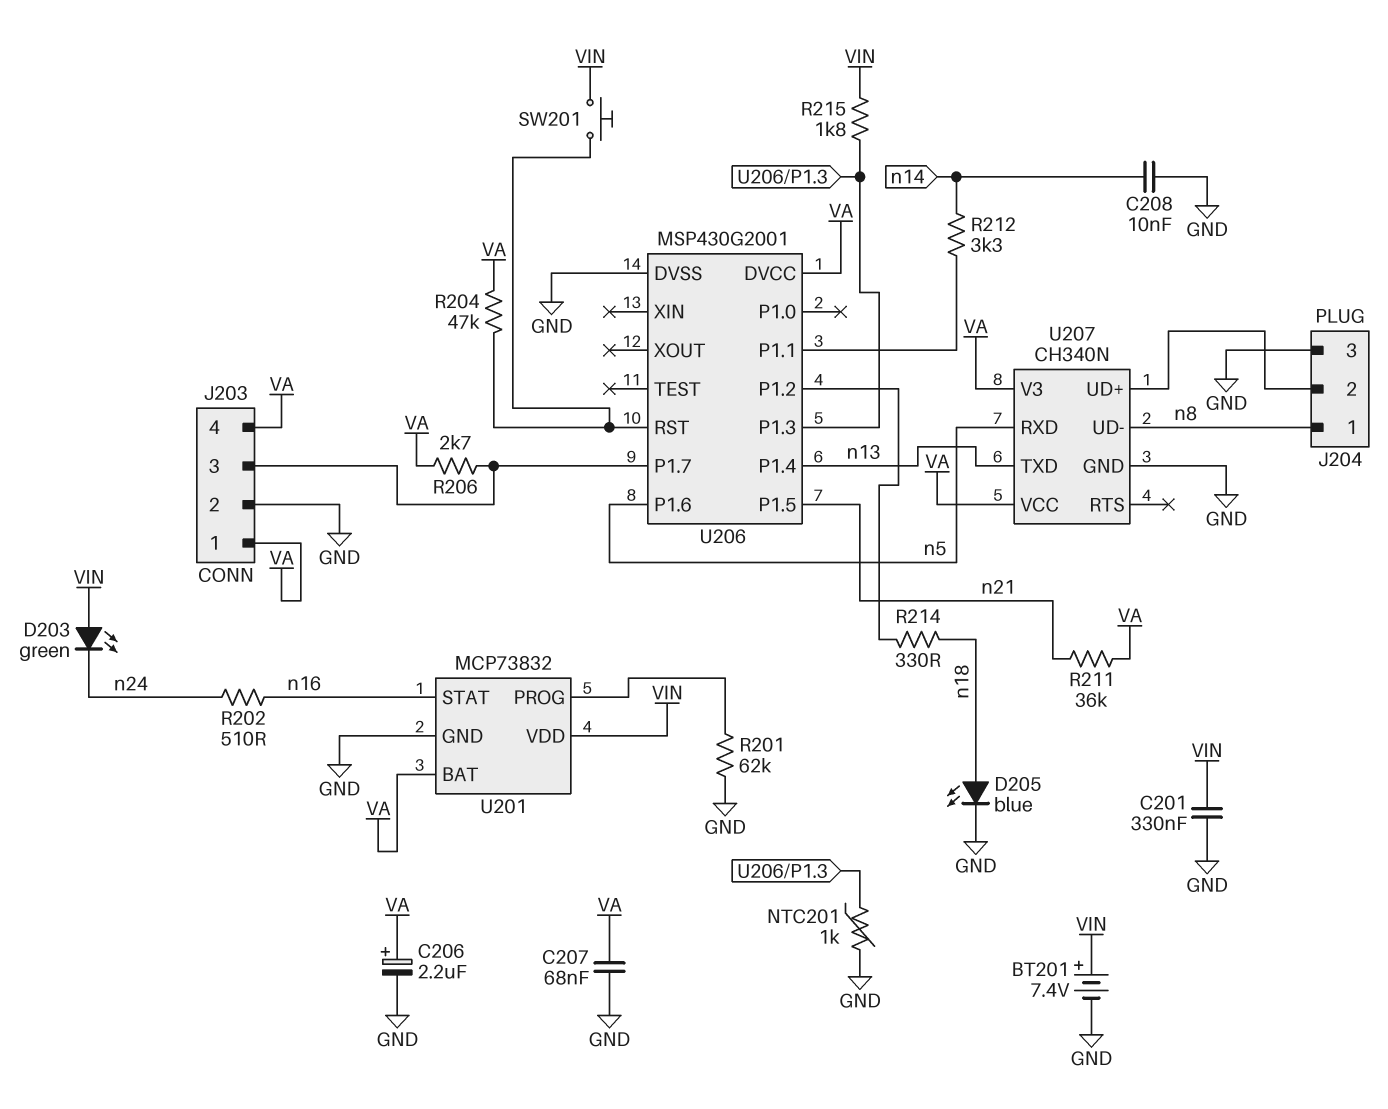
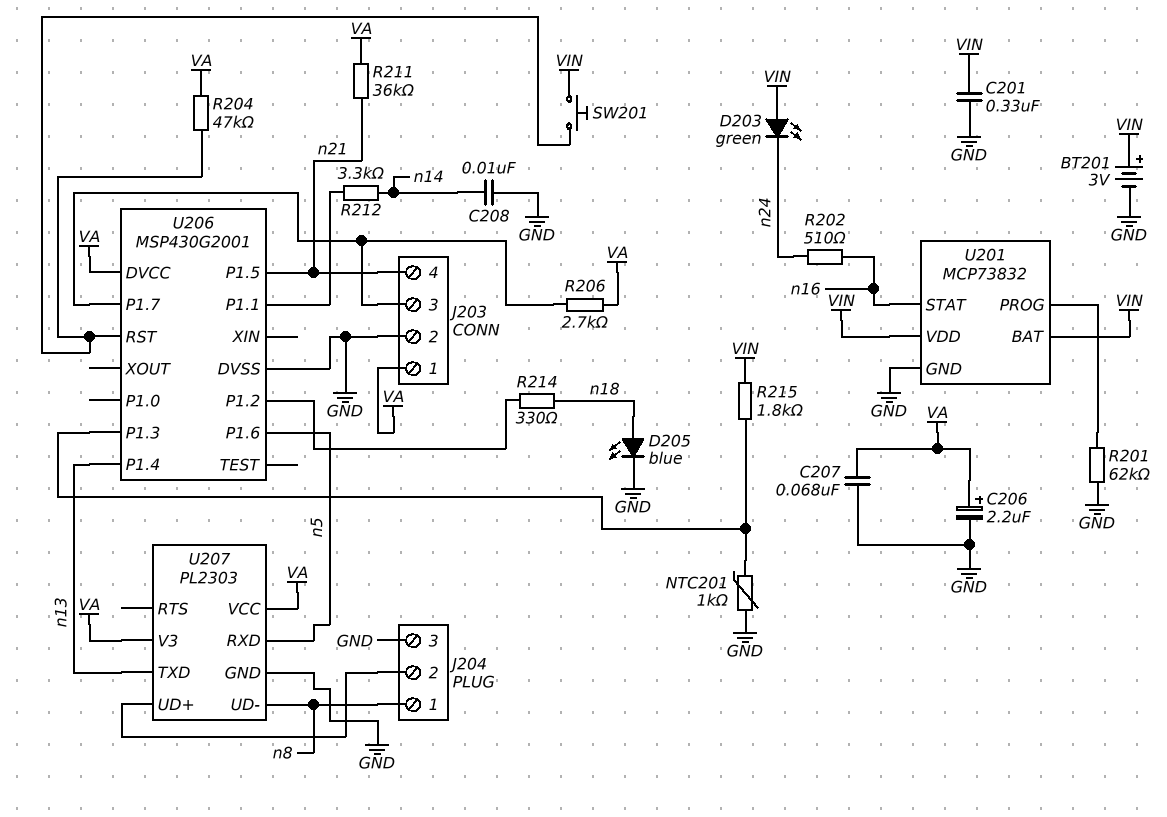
BT201: 7.4V (plus VIN, minus GND) -> 3V (plus VIN, minus GND)
J203 pin 4: VA -> n21
U201 pin BAT: VA -> VIN
U207: CH340N -> PL2303

